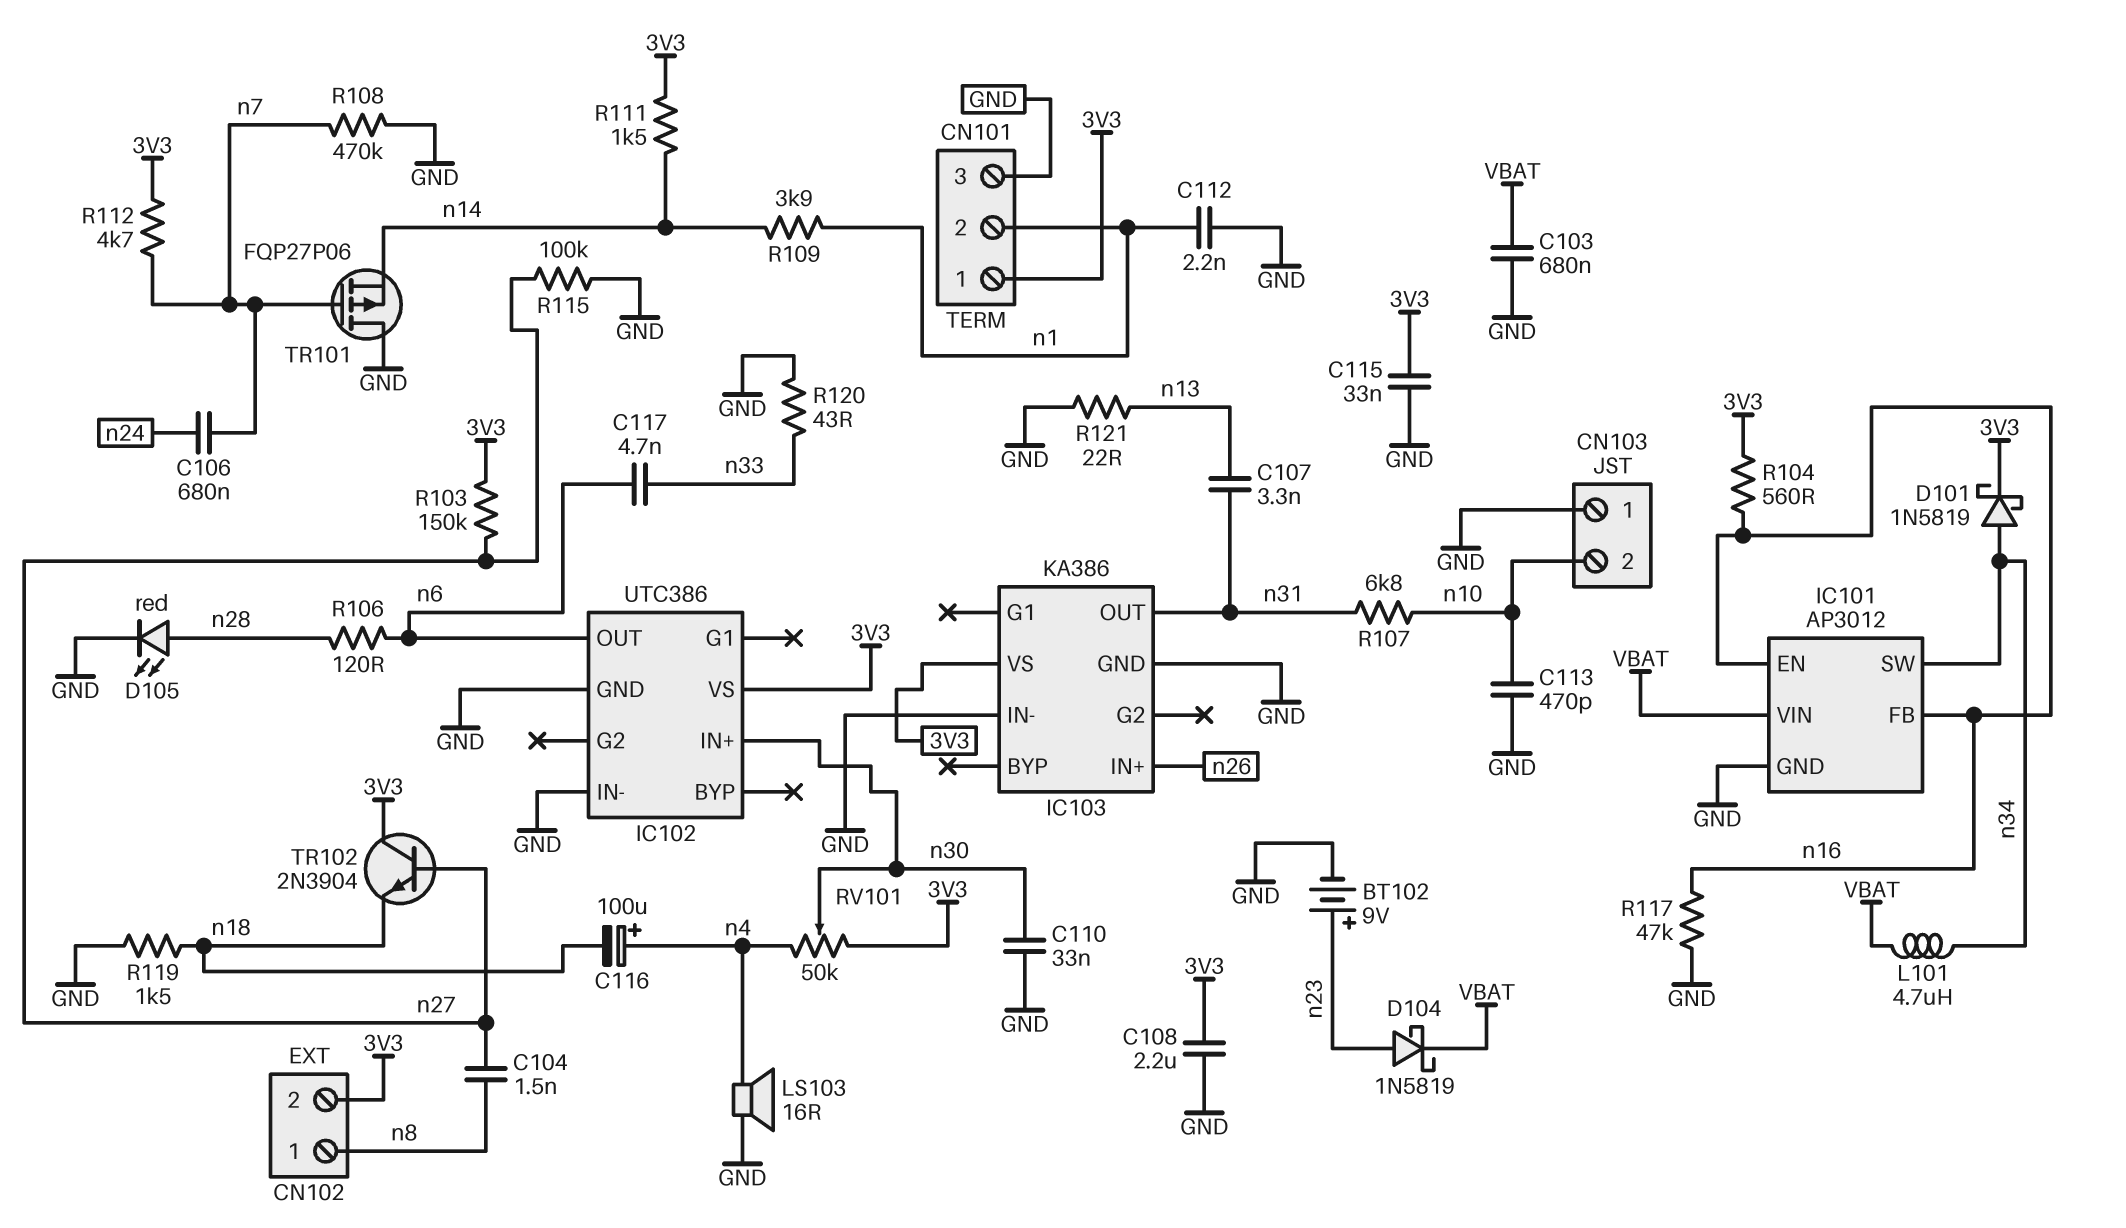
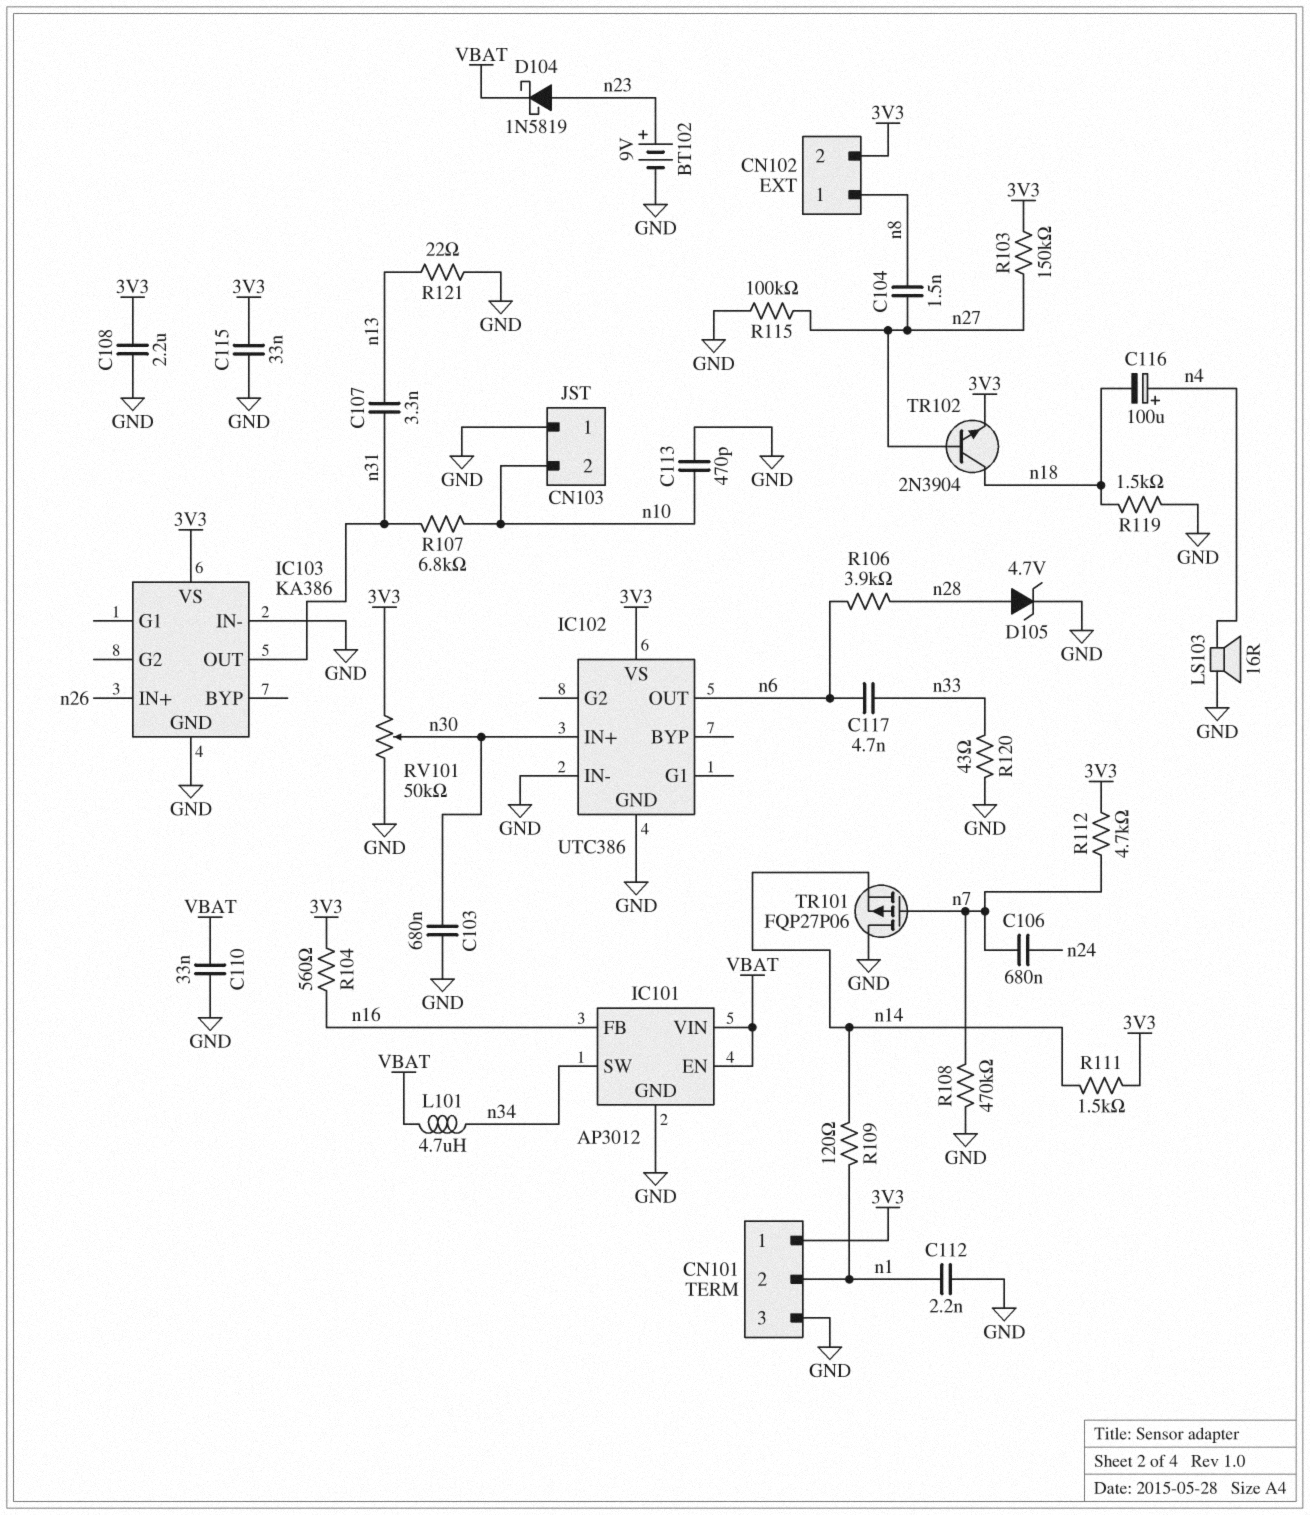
C103: 680nF (GND, VBAT) -> 680nF (GND, n30)
C110: 33nF (GND, n30) -> 33nF (GND, VBAT)
D101: schottky 1N5819 (A n34, K 3V3) -> none
D105: LED red (A n28, K GND) -> zener 4.7V (A n28, K GND)
IC101 pin EN: n16 -> VBAT
R106: 120 (n6, n28) -> 3.9k (n6, n28)
R109: 3.9k (n1, n14) -> 120 (n1, n14)
R117: 47k (GND, n16) -> none
RV101: 50k (3V3, n4, wiper n30) -> 50k (3V3, GND, wiper n30)
TR102: NPN 2N3904 (B n27, C 3V3, E n18) -> NPN 2N3904 (B n27, C n18, E 3V3)

